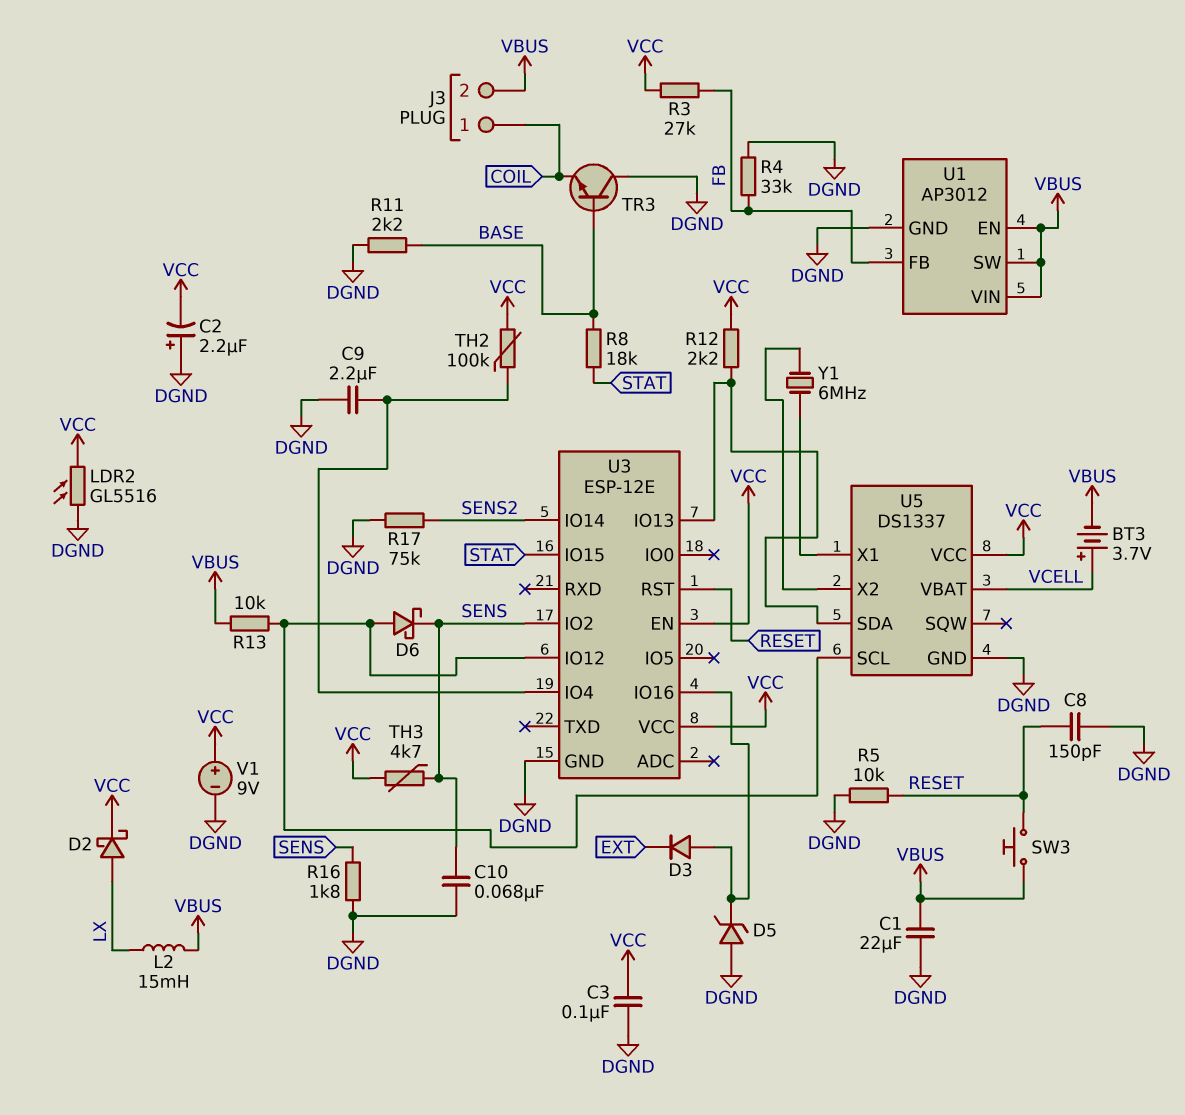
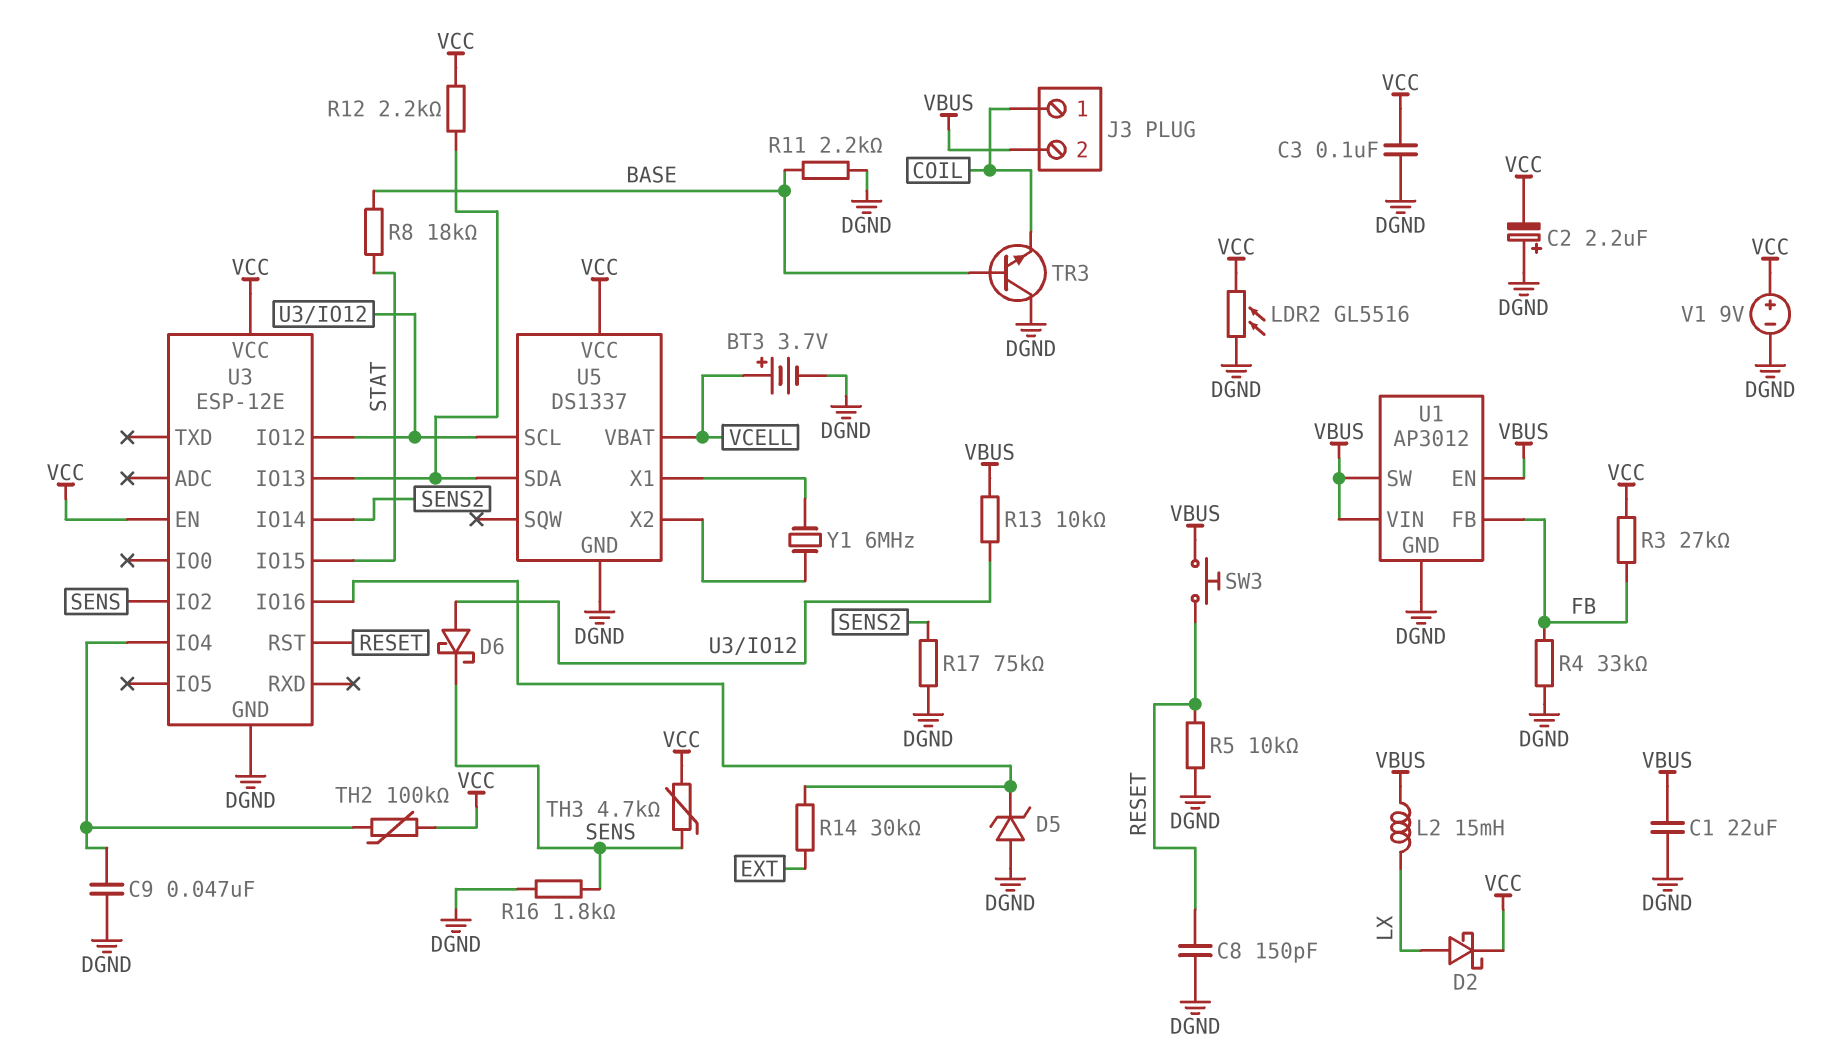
BT3: 3.7V (plus VCELL, minus VBUS) -> 3.7V (plus VCELL, minus DGND)
C9: 2.2uF (DGND, U3/IO4) -> 47nF (DGND, U3/IO4)
C10: 68nF (DGND, SENS) -> none
D3: diode (A U3/IO16, K EXT) -> none
R14: none -> 30k (EXT, U3/IO16)

